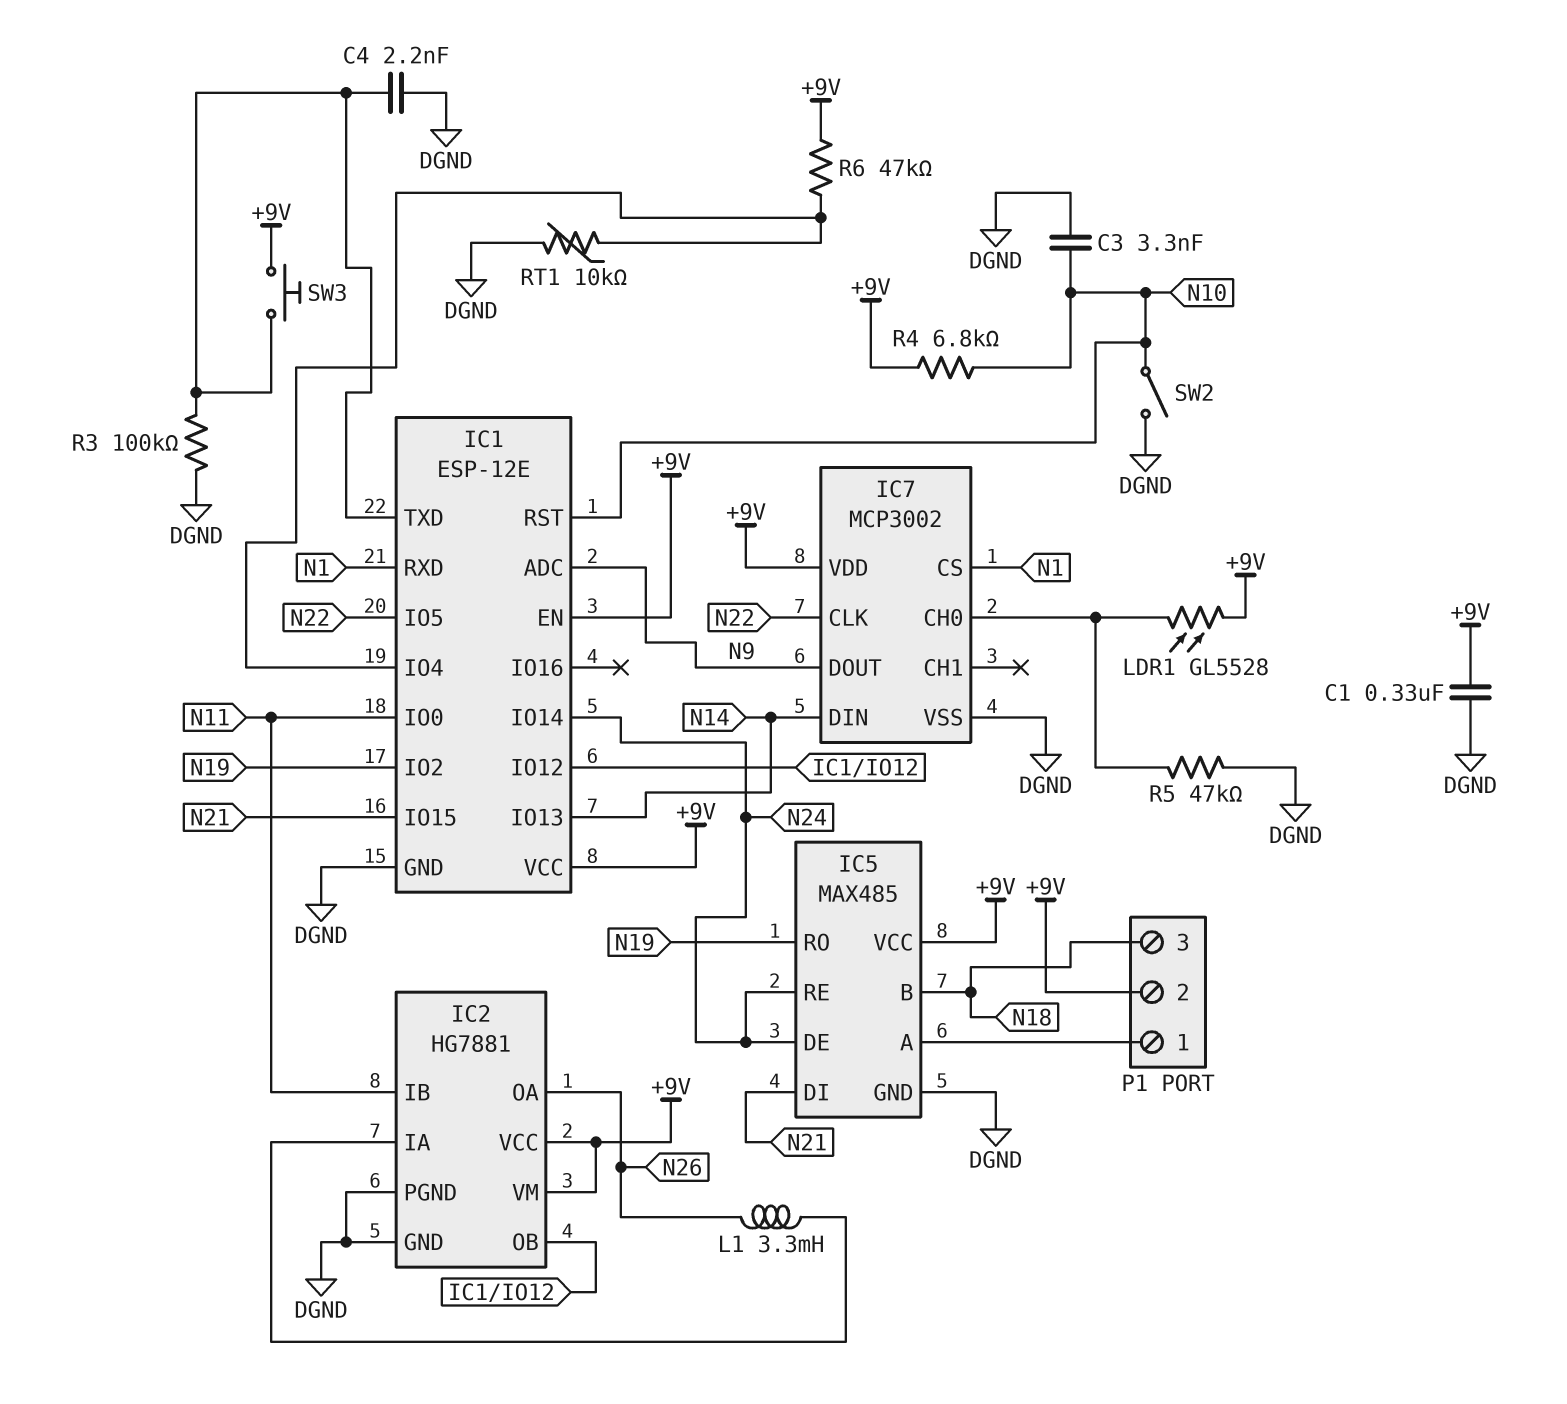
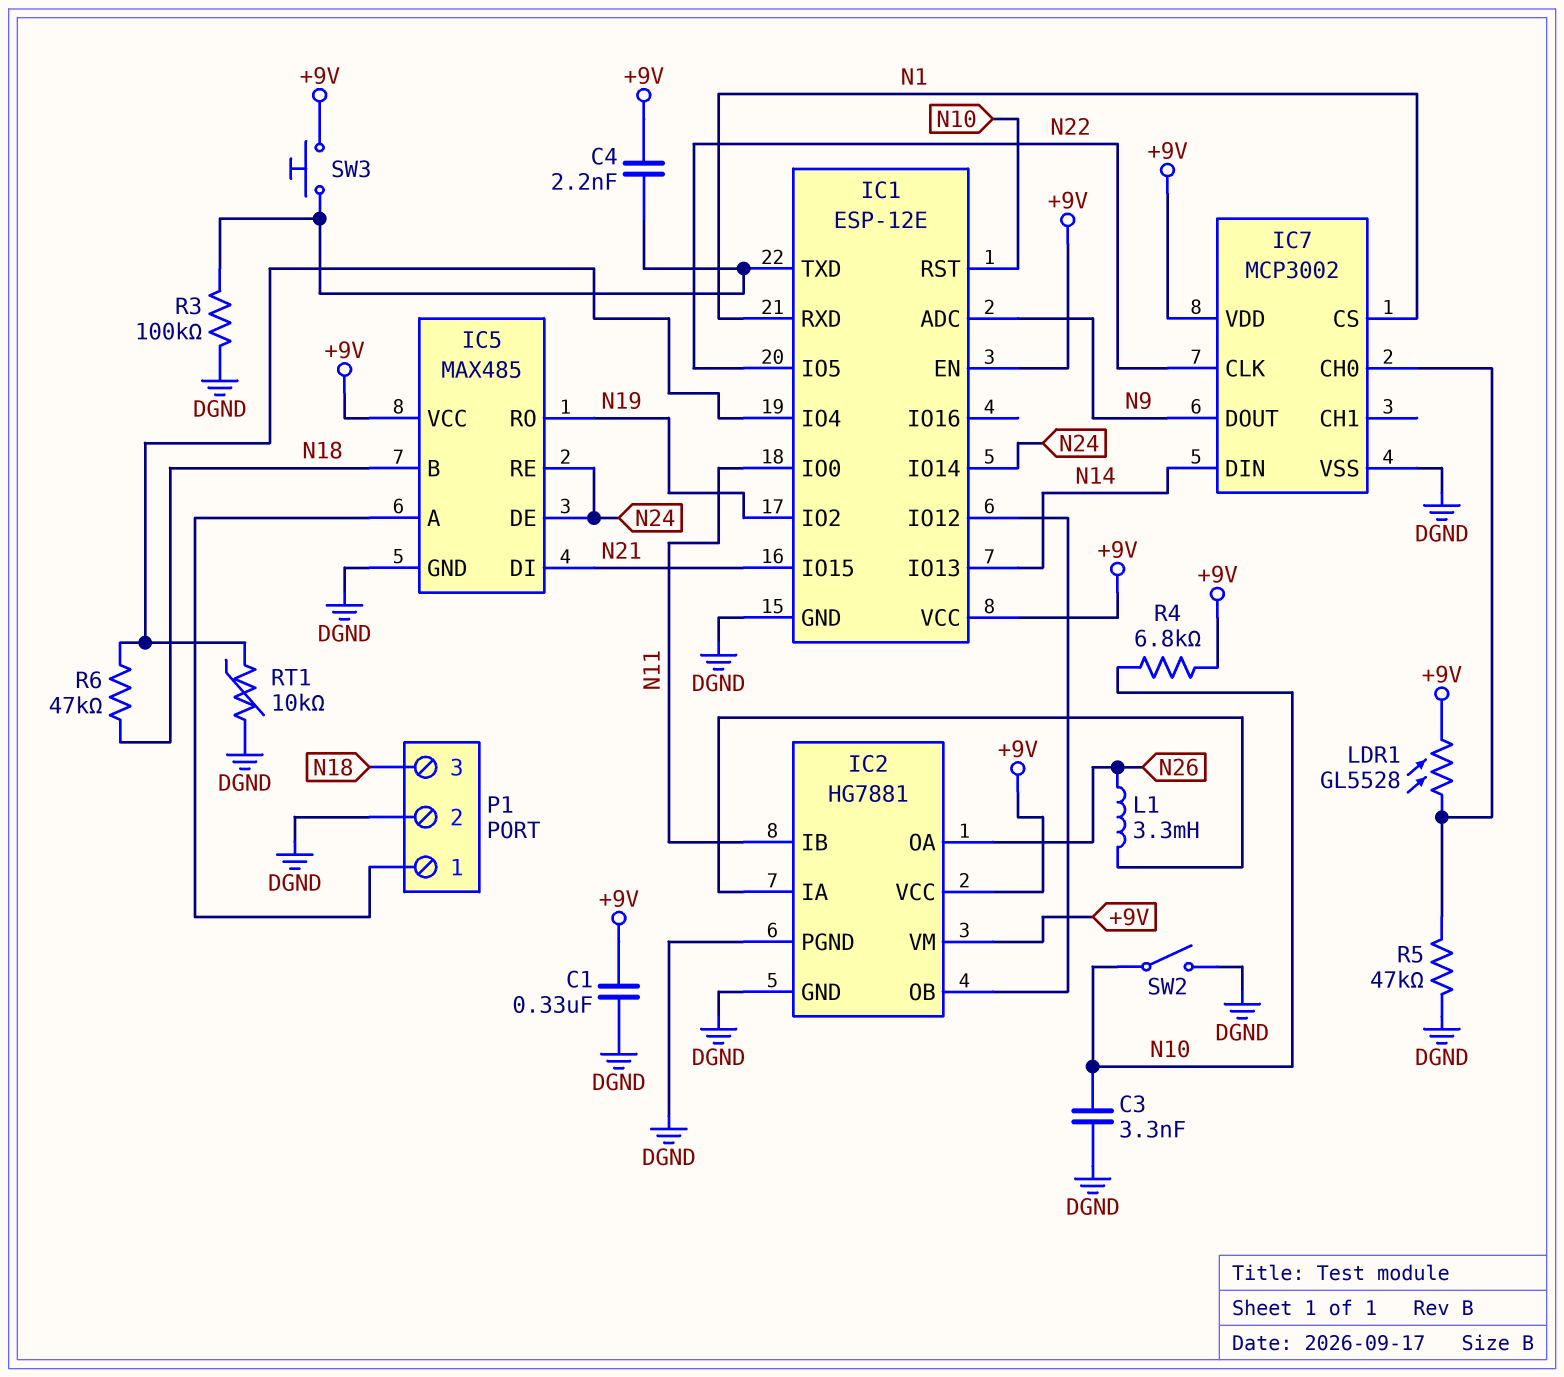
C4: 2.2nF (DGND, IC1/TXD) -> 2.2nF (+9V, IC1/TXD)
P1 pin 2: +9V -> DGND
R6: 47k (+9V, IC1/IO4) -> 47k (IC1/IO4, N18)

